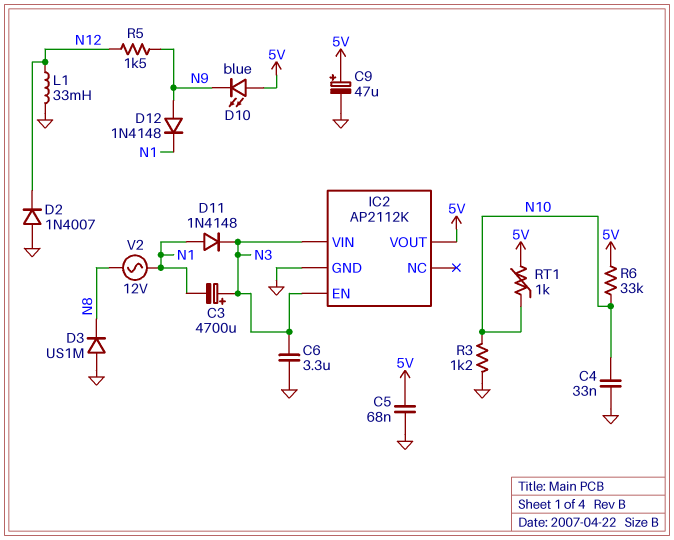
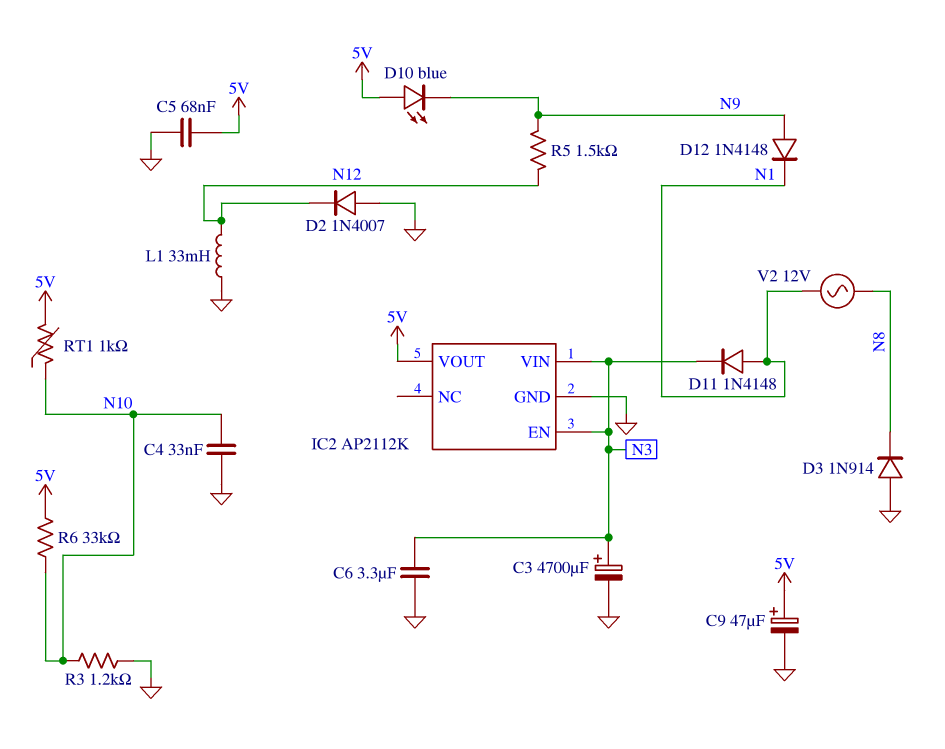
C3: 4700uF (plus N3, minus N1) -> 4700uF (plus N3, minus GND)
D3: diode US1M (A GND, K N8) -> diode 1N914 (A GND, K N8)

